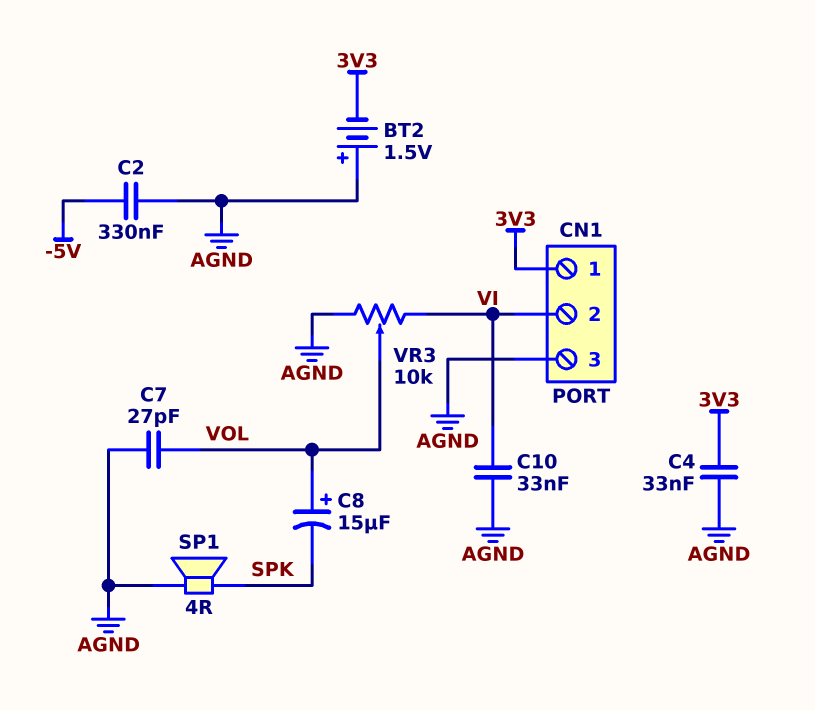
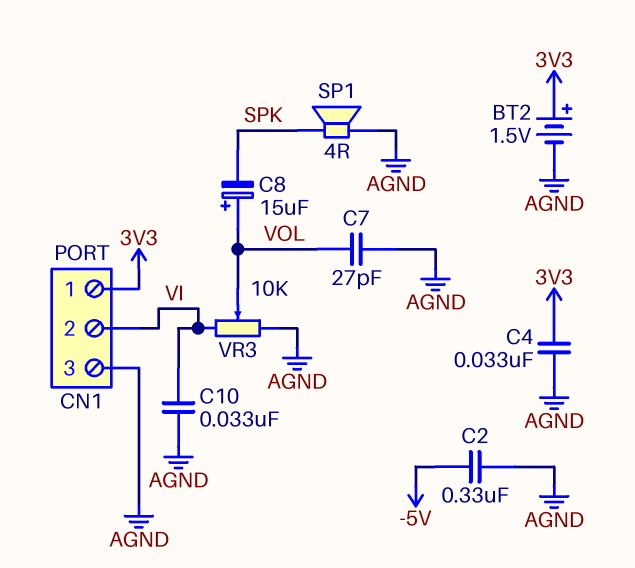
BT2: 1.5V (plus AGND, minus 3V3) -> 1.5V (plus 3V3, minus AGND)

